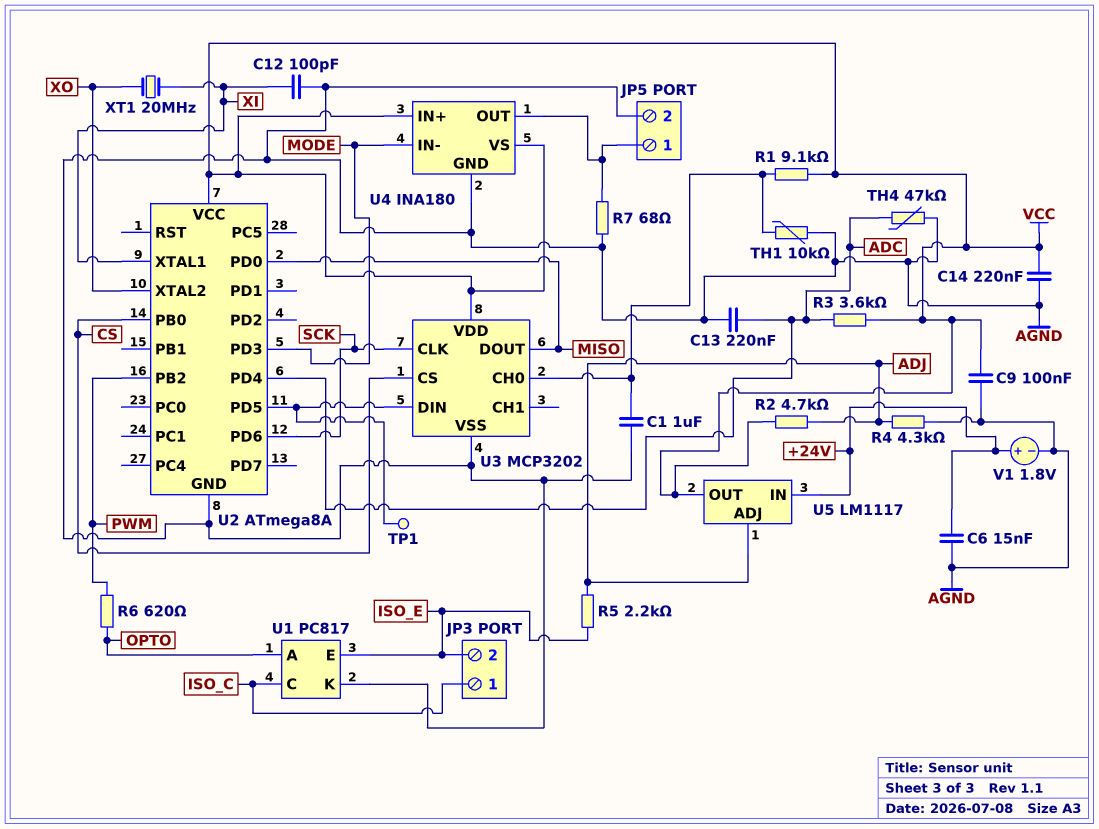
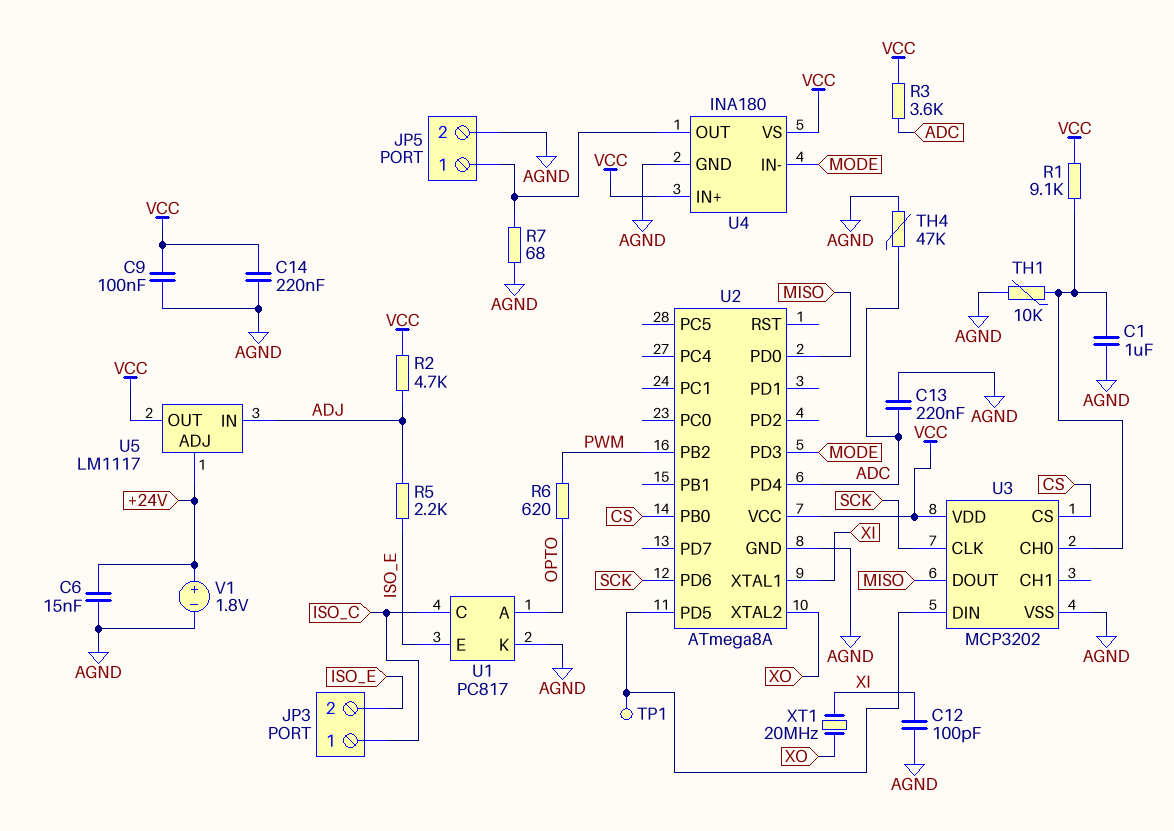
R4: 4.3k (ADJ, AGND) -> none
U5 pin ADJ: ADJ -> +24V
U5 pin IN: +24V -> ADJ

